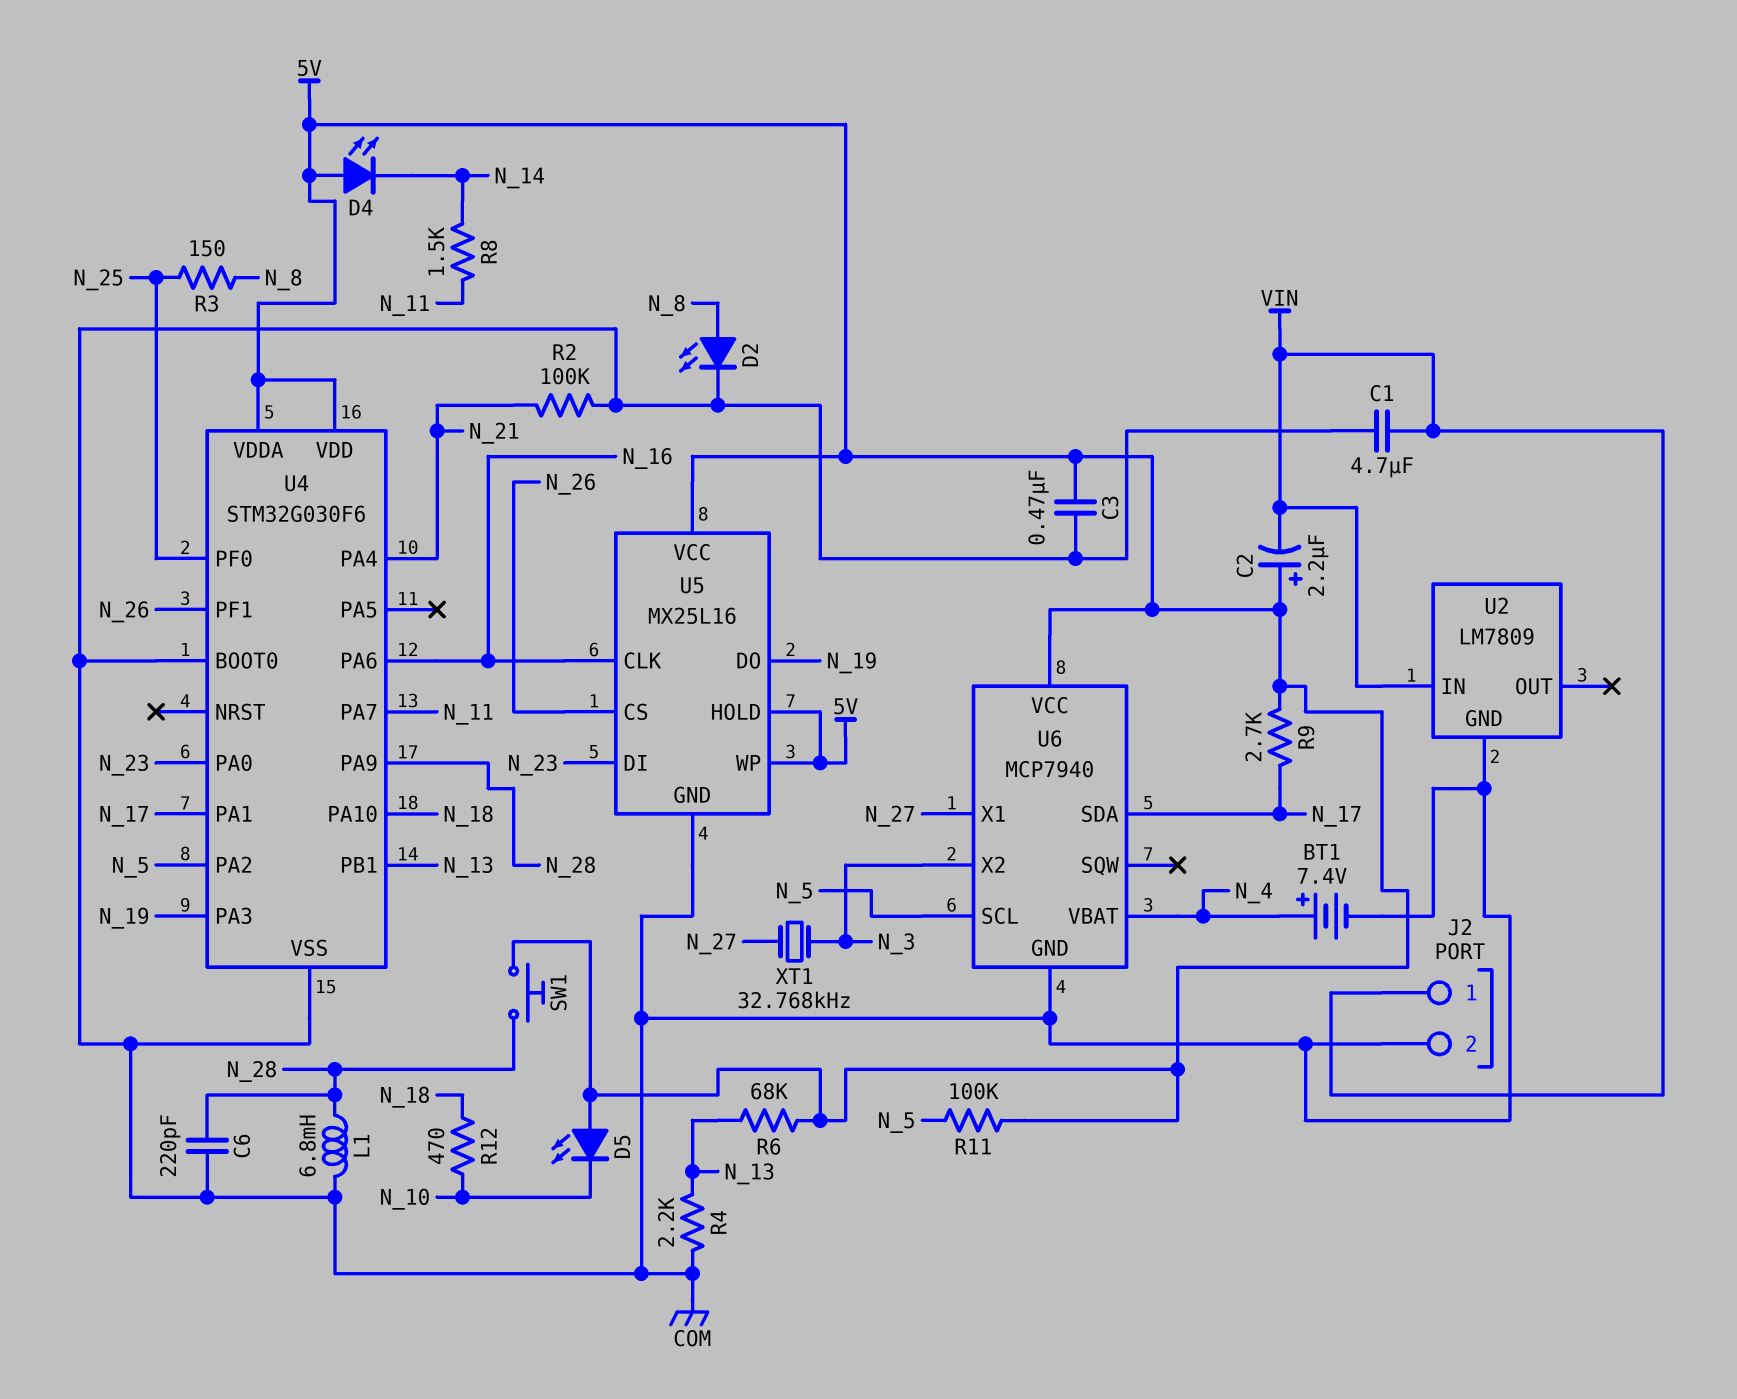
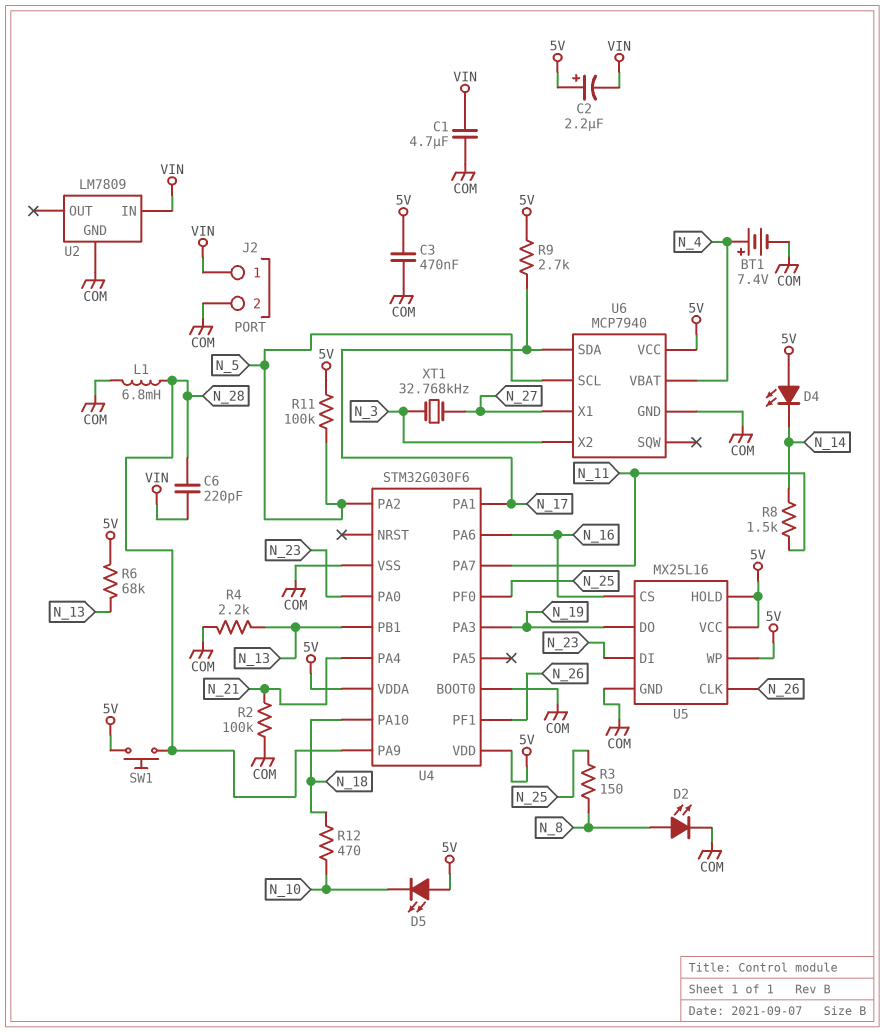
C6: 220pF (COM, N_28) -> 220pF (N_28, VIN)
U5 pin CLK: N_16 -> N_26
U5 pin CS: N_26 -> N_16

